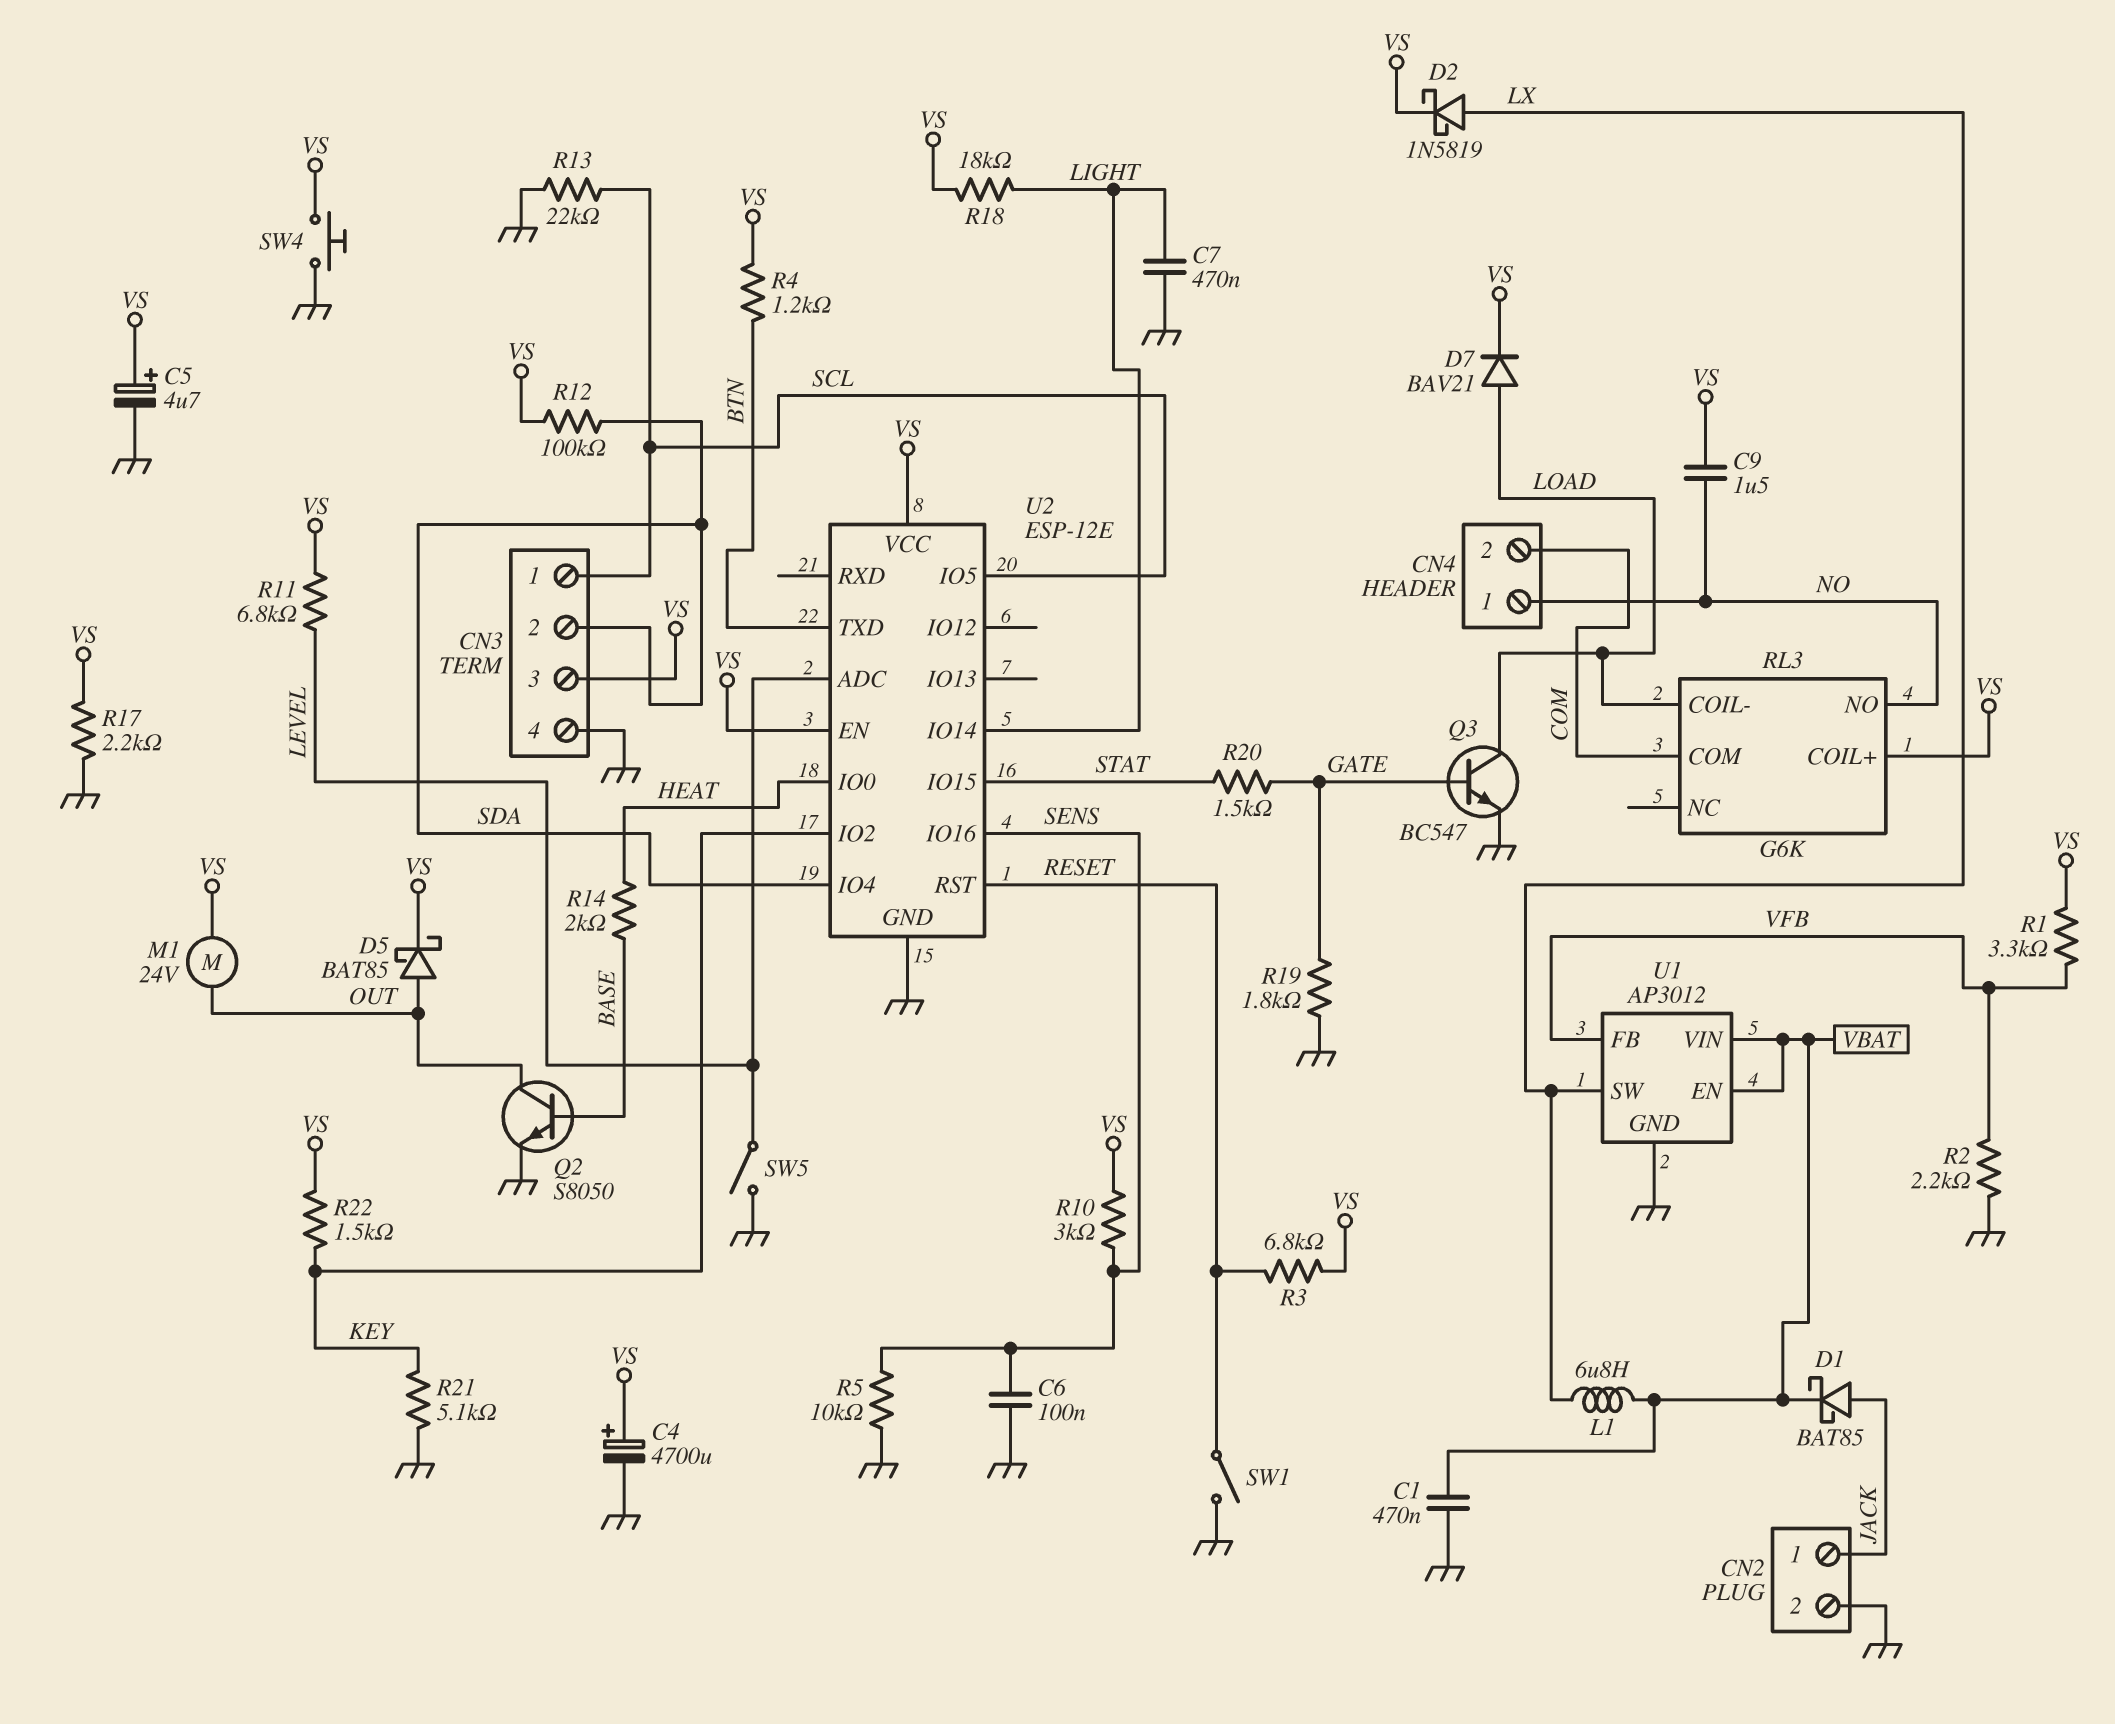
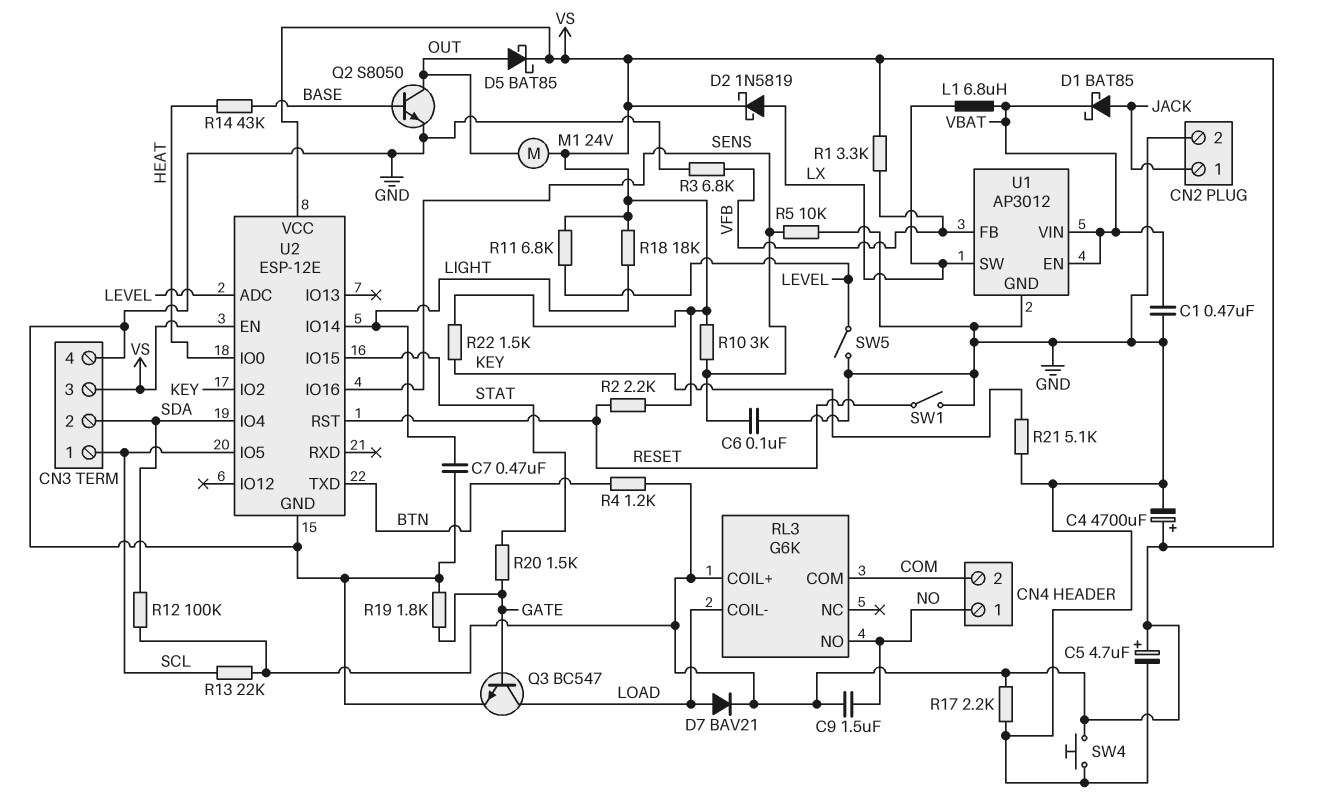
R2: 2.2k (GND, VFB) -> 2.2k (RESET, VS)
R3: 6.8k (RESET, VS) -> 6.8k (GND, VFB)
R13: 22k (GND, SCL) -> 22k (SCL, VS)
R14: 2k (BASE, HEAT) -> 43k (BASE, HEAT)

